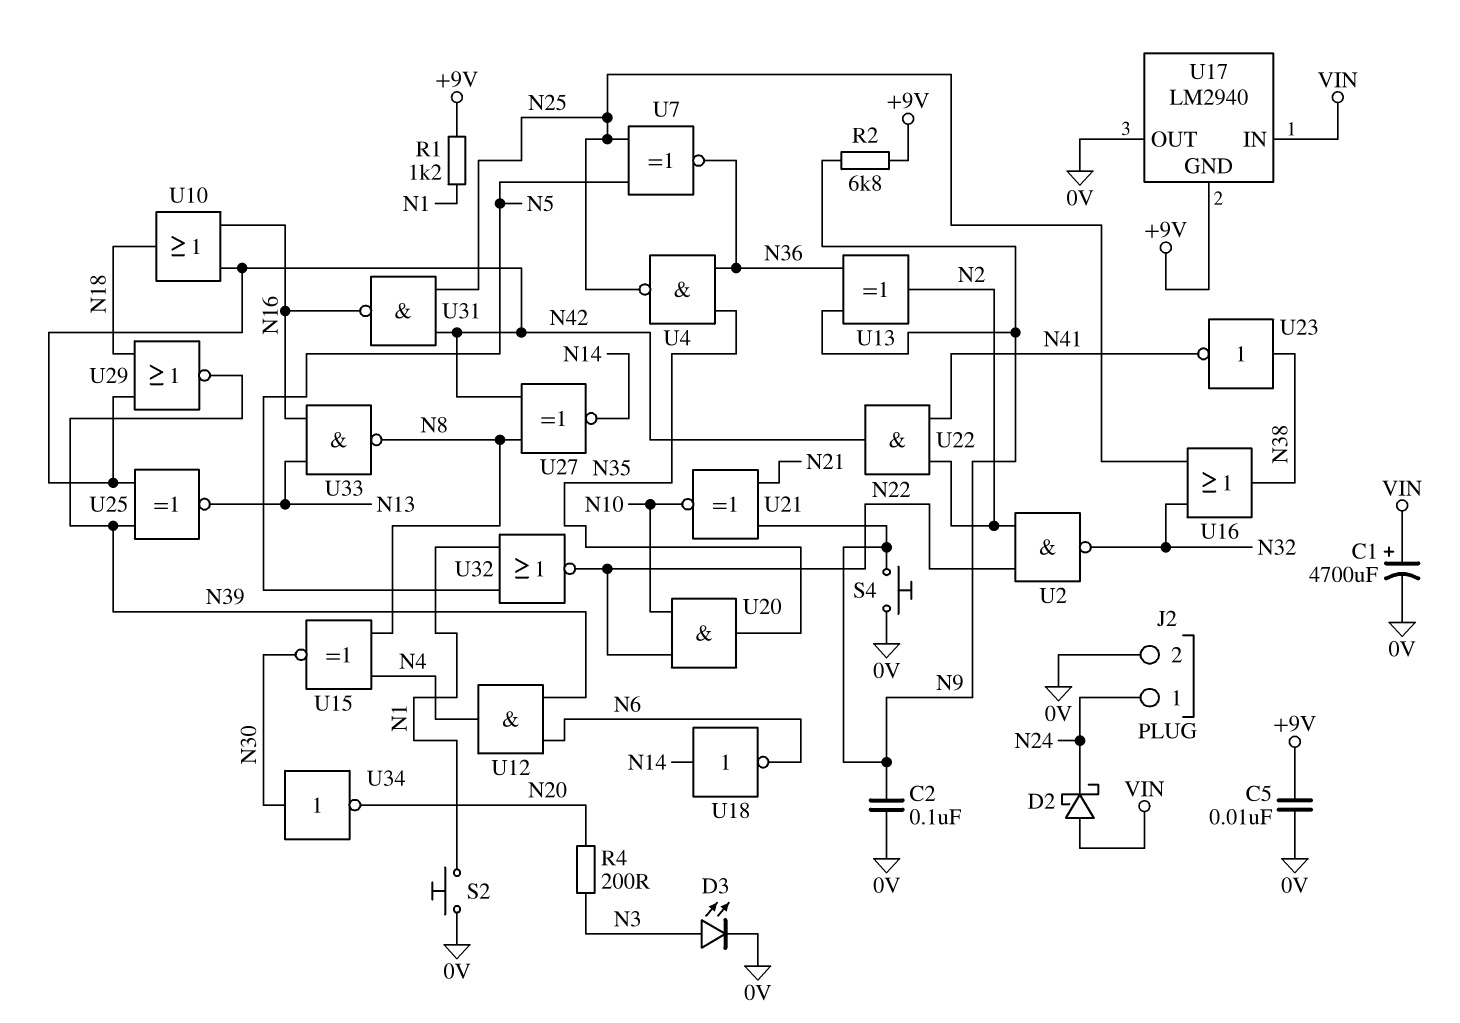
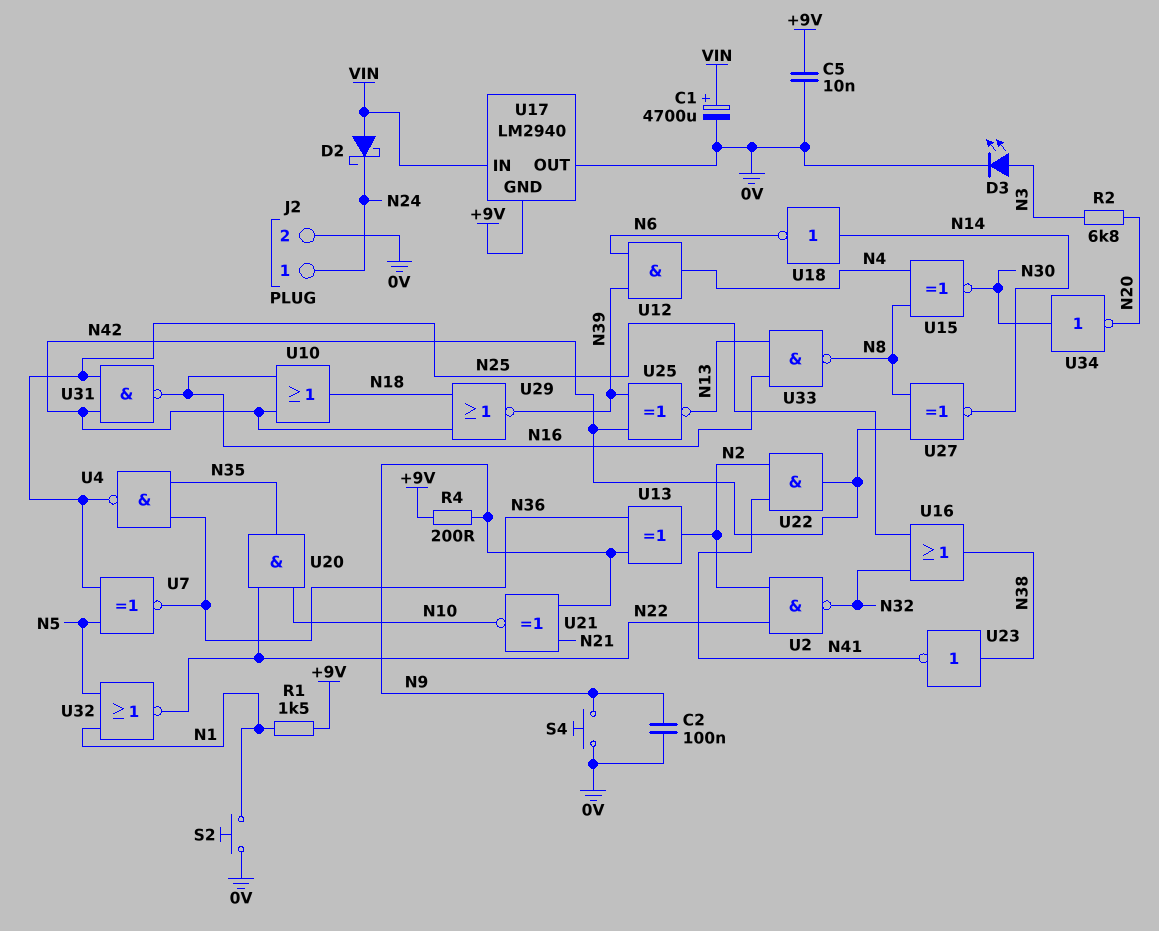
R1: 1.2k (+9V, N1) -> 1.5k (+9V, N1)
R2: 6.8k (+9V, N9) -> 6.8k (N3, N20)
R4: 200 (N3, N20) -> 200 (+9V, N9)

